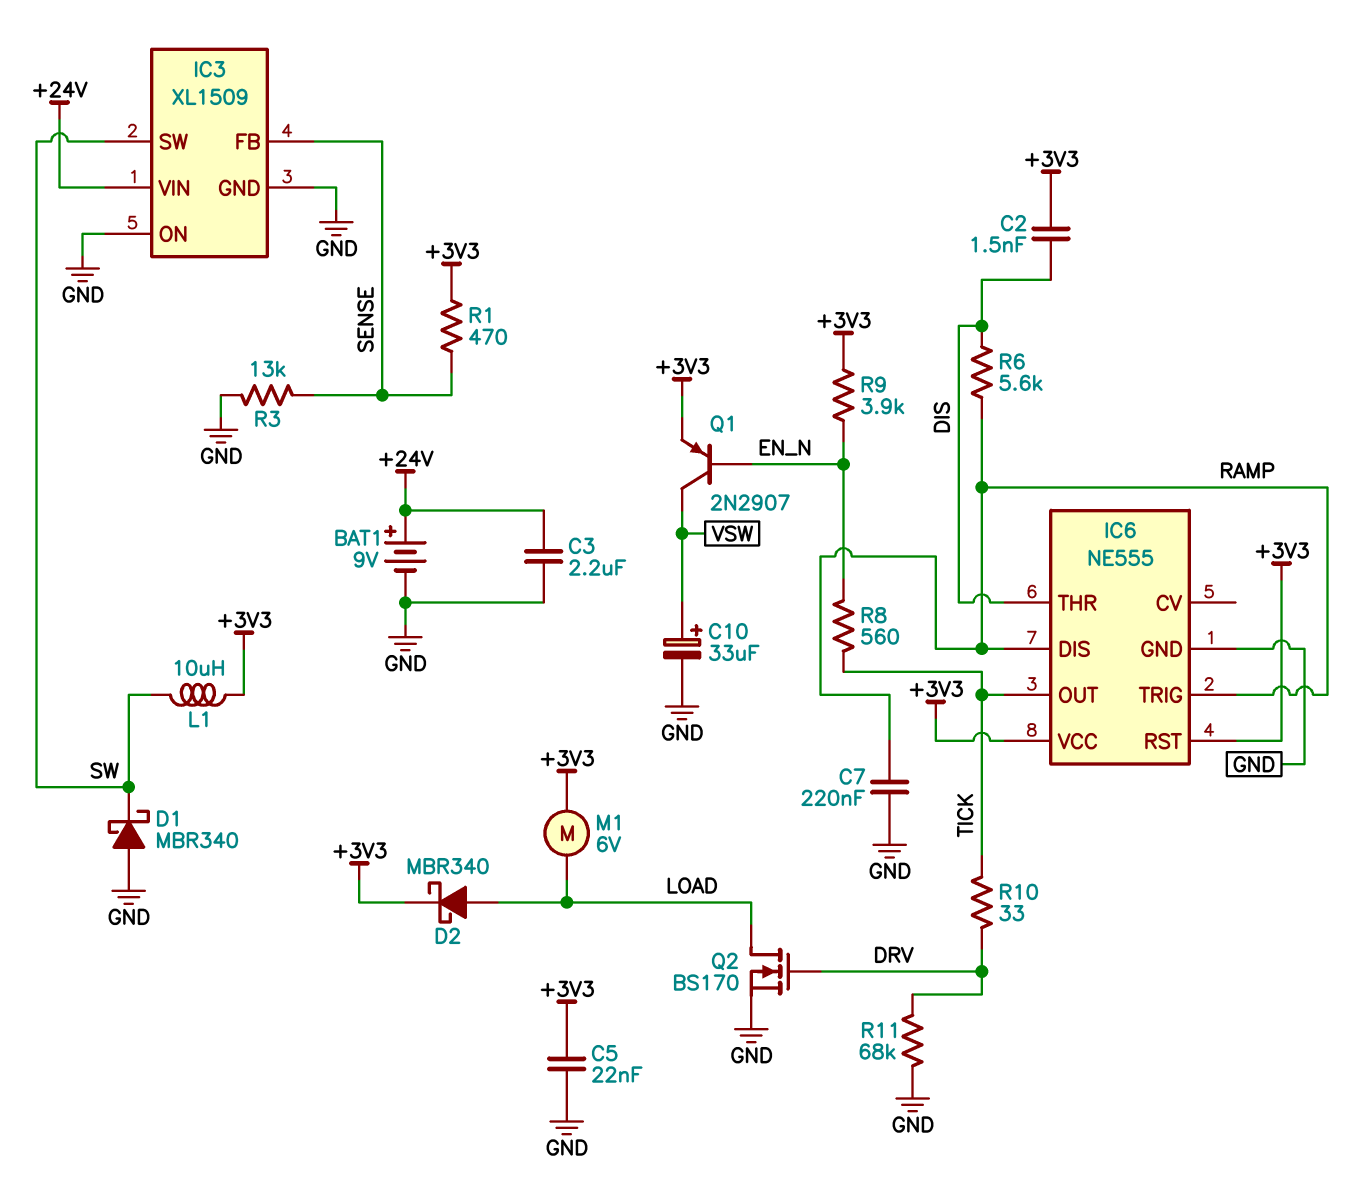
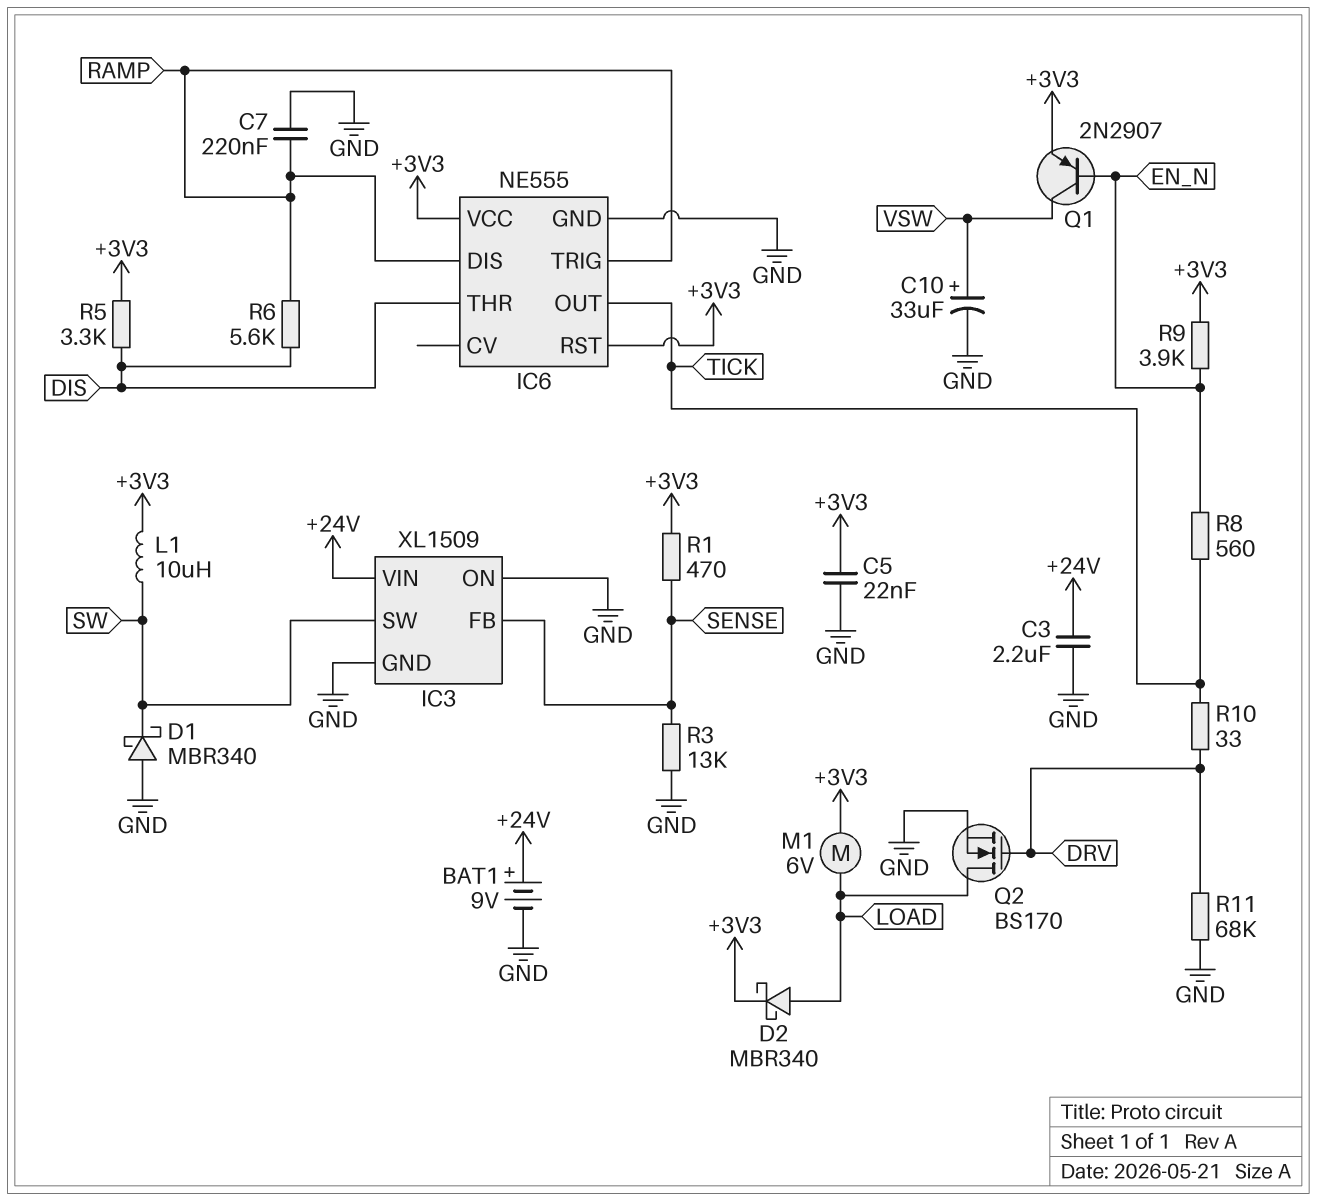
C2: 1.5nF (+3V3, DIS) -> none
R5: none -> 3.3k (+3V3, DIS)

